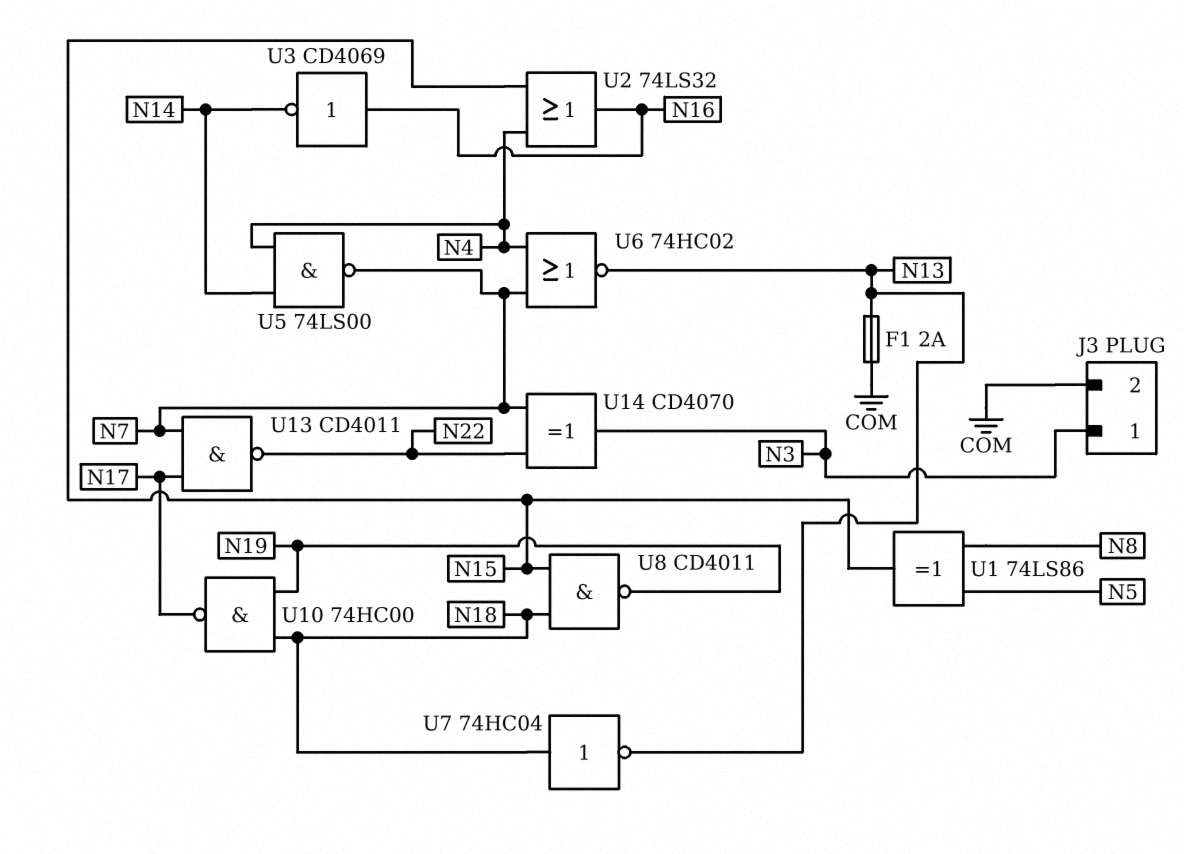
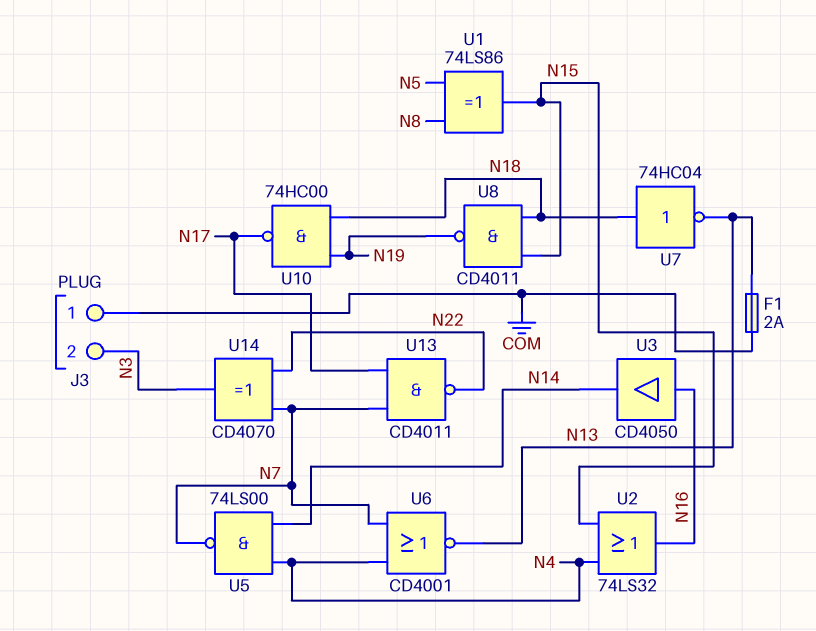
J3 pin 1: N3 -> COM
J3 pin 2: COM -> N3
U3: NOT CD4069 (in N16, out N14) -> buffer CD4050 (in N16, out N14)
U6: NOR 74HC02 (in N4, in N7, out N13) -> NOR CD4001 (in N4, in N7, out N13)

